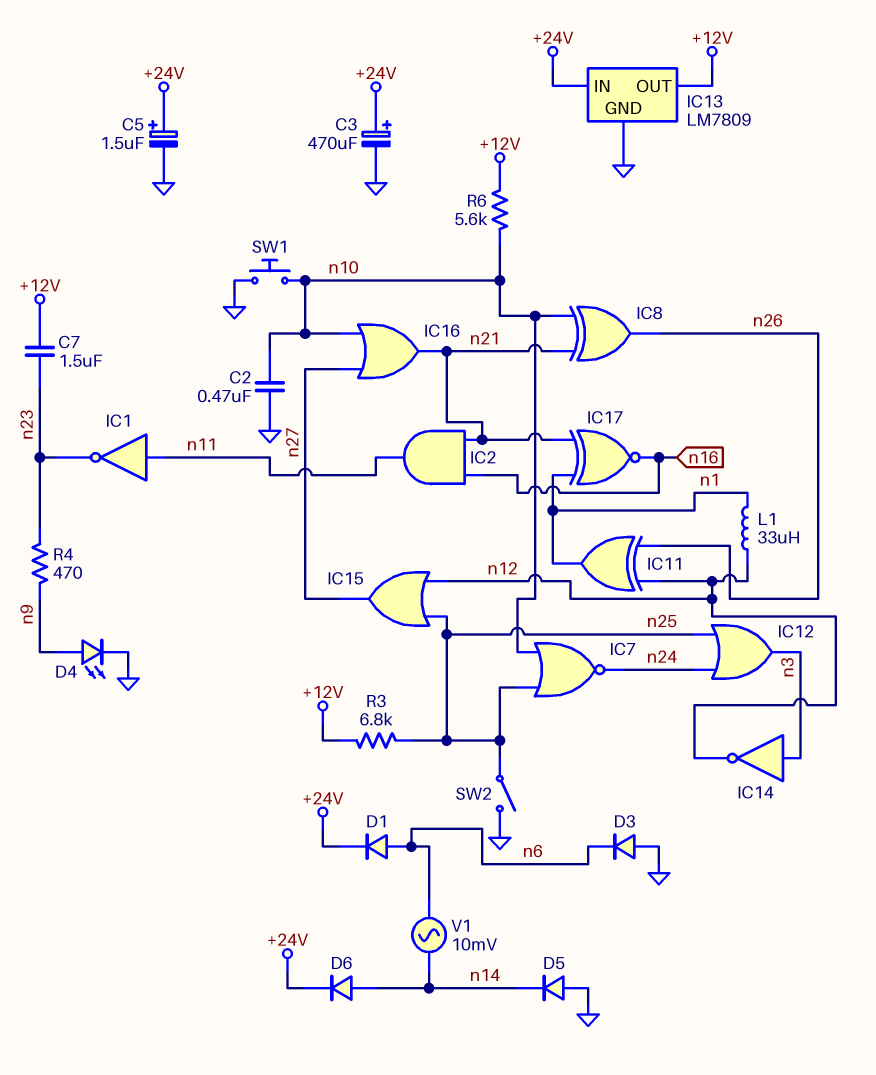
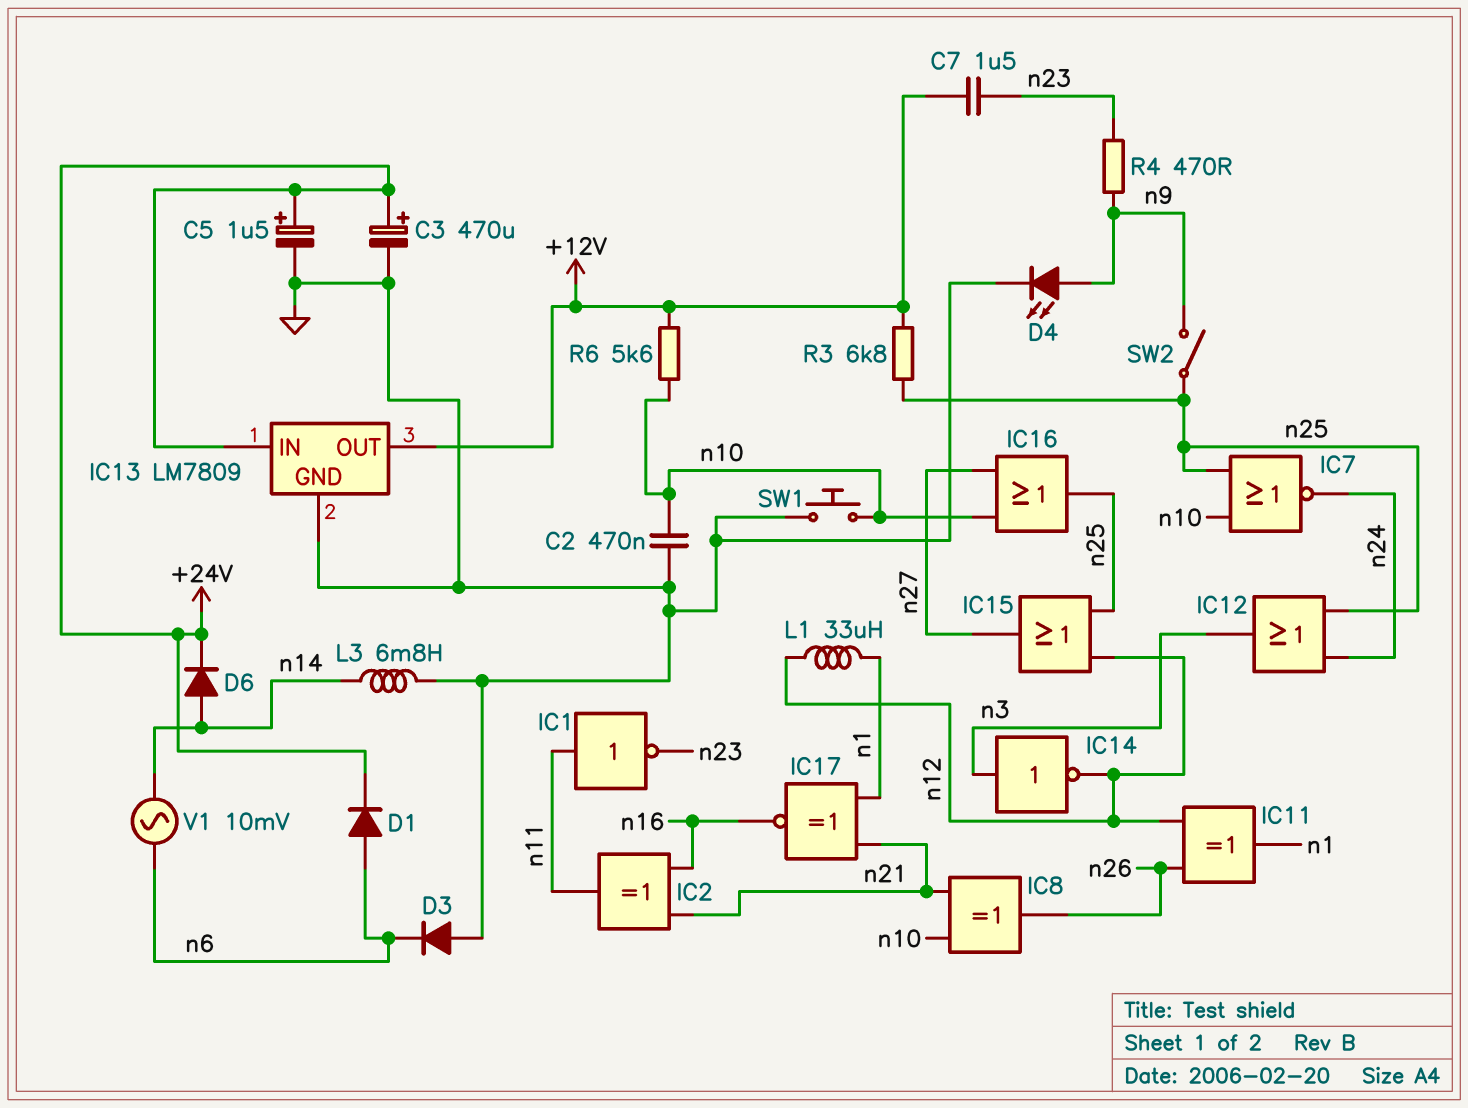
D5: diode (A GND, K n14) -> none
IC2: AND (in n16, in n21, out n11) -> XOR (in n16, in n21, out n11)
IC16: OR (in n10, in n27, out n21) -> OR (in n10, in n27, out n25)
L3: none -> 6.8mH (GND, n14)
SW2: switch (GND, n25) -> switch (n9, n25)

